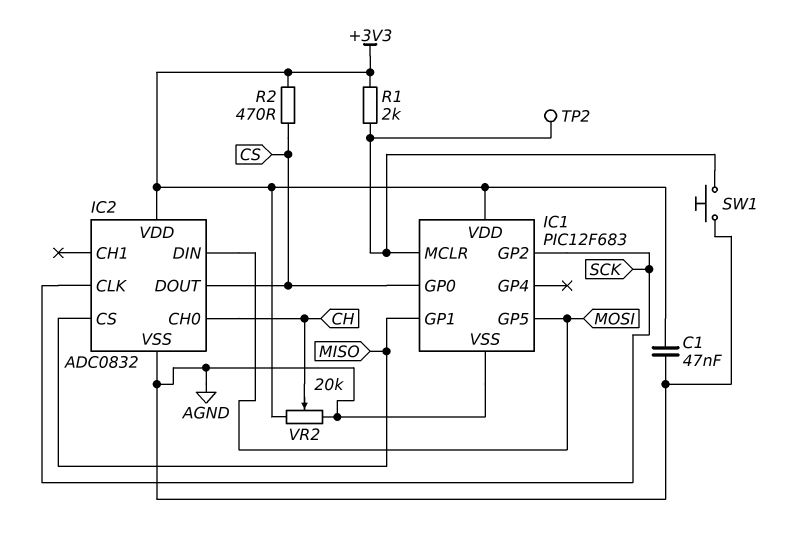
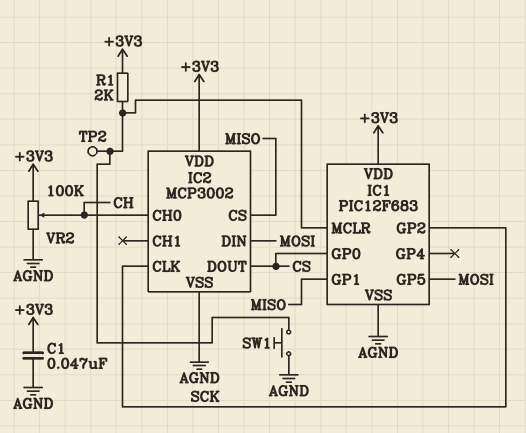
IC2: ADC0832 -> MCP3002
R2: 470 (+3V3, CS) -> none
VR2: 20k (+3V3, AGND, wiper CH) -> 100k (+3V3, AGND, wiper CH)

